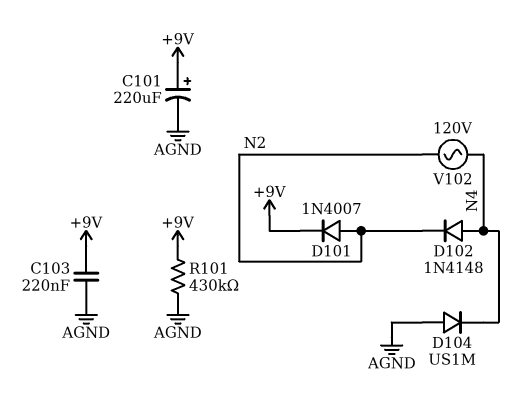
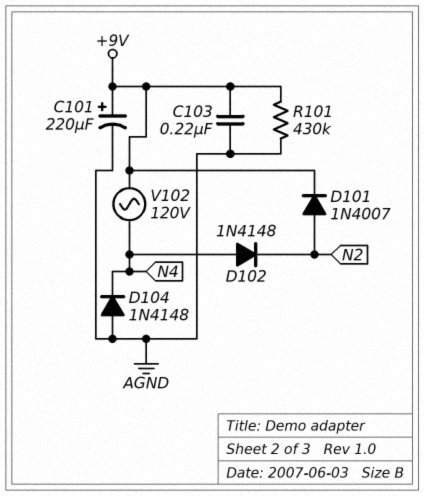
D104: diode US1M (A AGND, K N4) -> diode 1N4148 (A AGND, K N4)
V102: AC 120V (N2, N4) -> AC 120V (+9V, N4)

